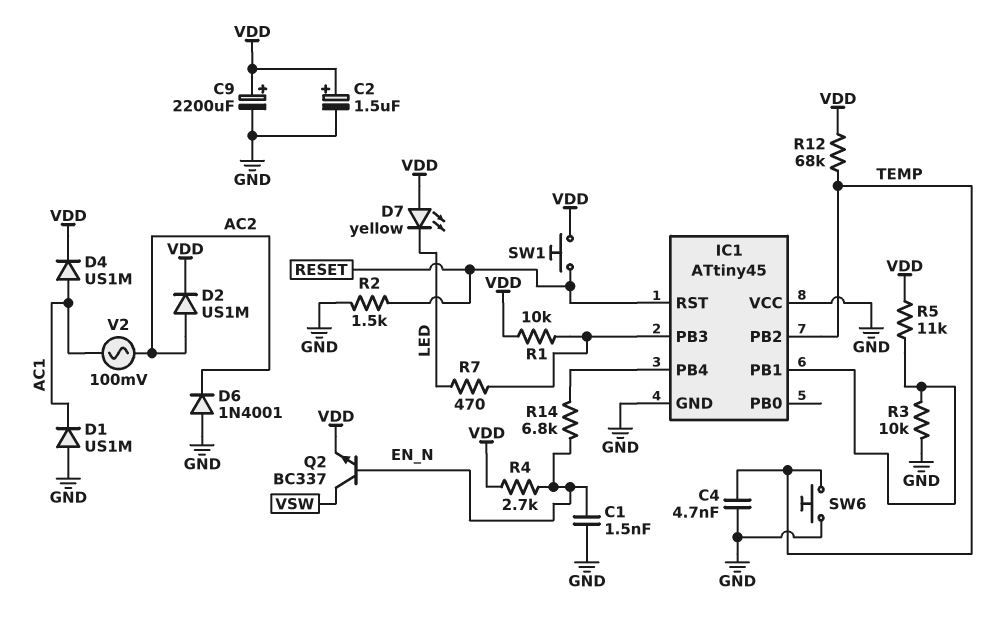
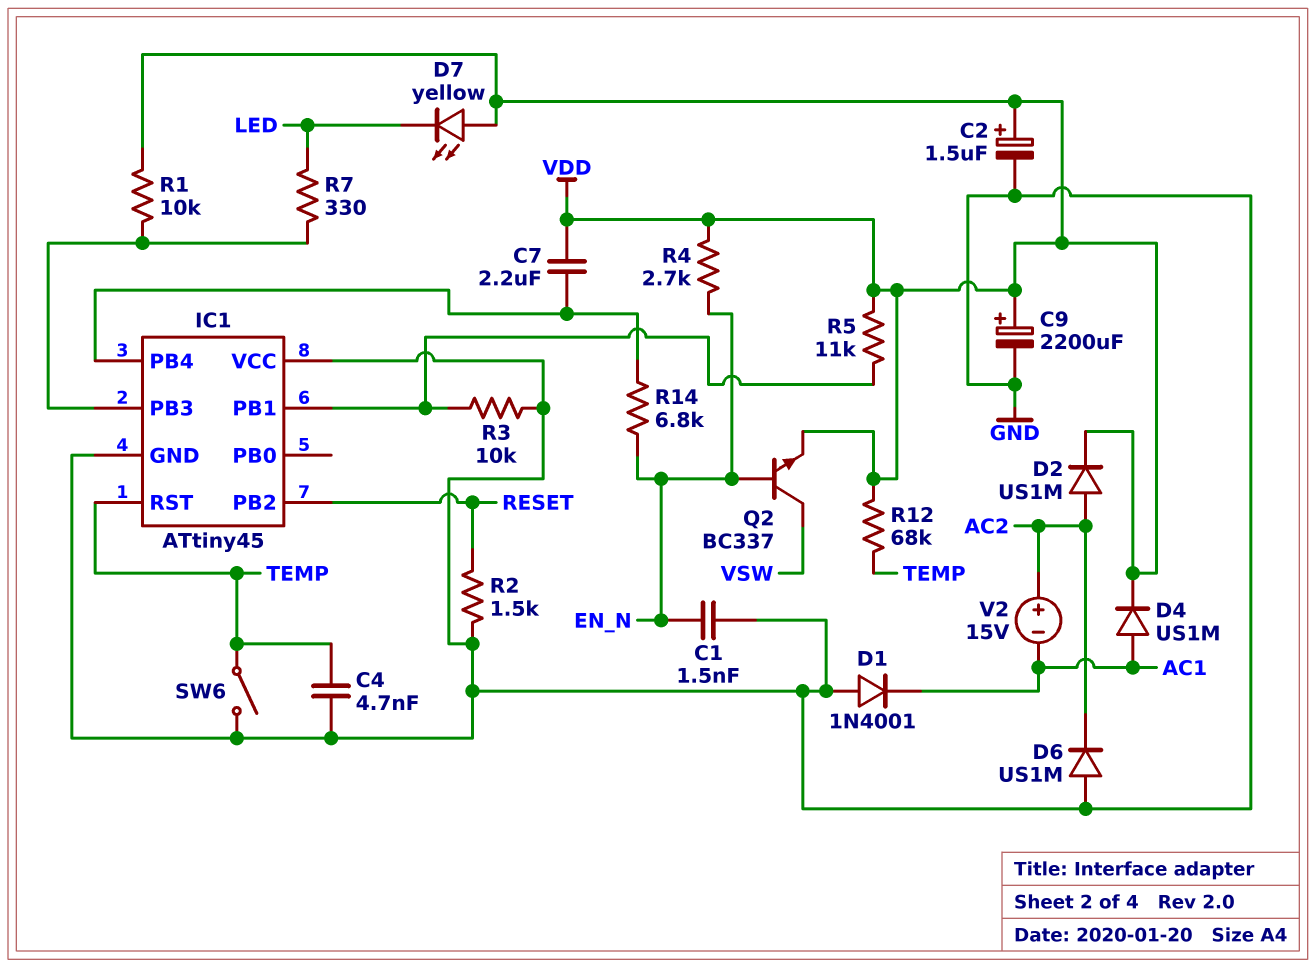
C7: none -> 2.2uF (IC1/PB4, VDD)
D1: diode US1M (A GND, K AC1) -> diode 1N4001 (A GND, K AC1)
D6: diode 1N4001 (A GND, K AC2) -> diode US1M (A GND, K AC2)
IC1 pin PB2: TEMP -> RESET
IC1 pin RST: RESET -> TEMP
R7: 470 (IC1/PB3, LED) -> 330 (IC1/PB3, LED)
SW1: button (RESET, VDD) -> none
SW6: button (GND, TEMP) -> switch (GND, TEMP)
V2: AC 100mV (AC1, AC2) -> 15V (plus AC2, minus AC1)

